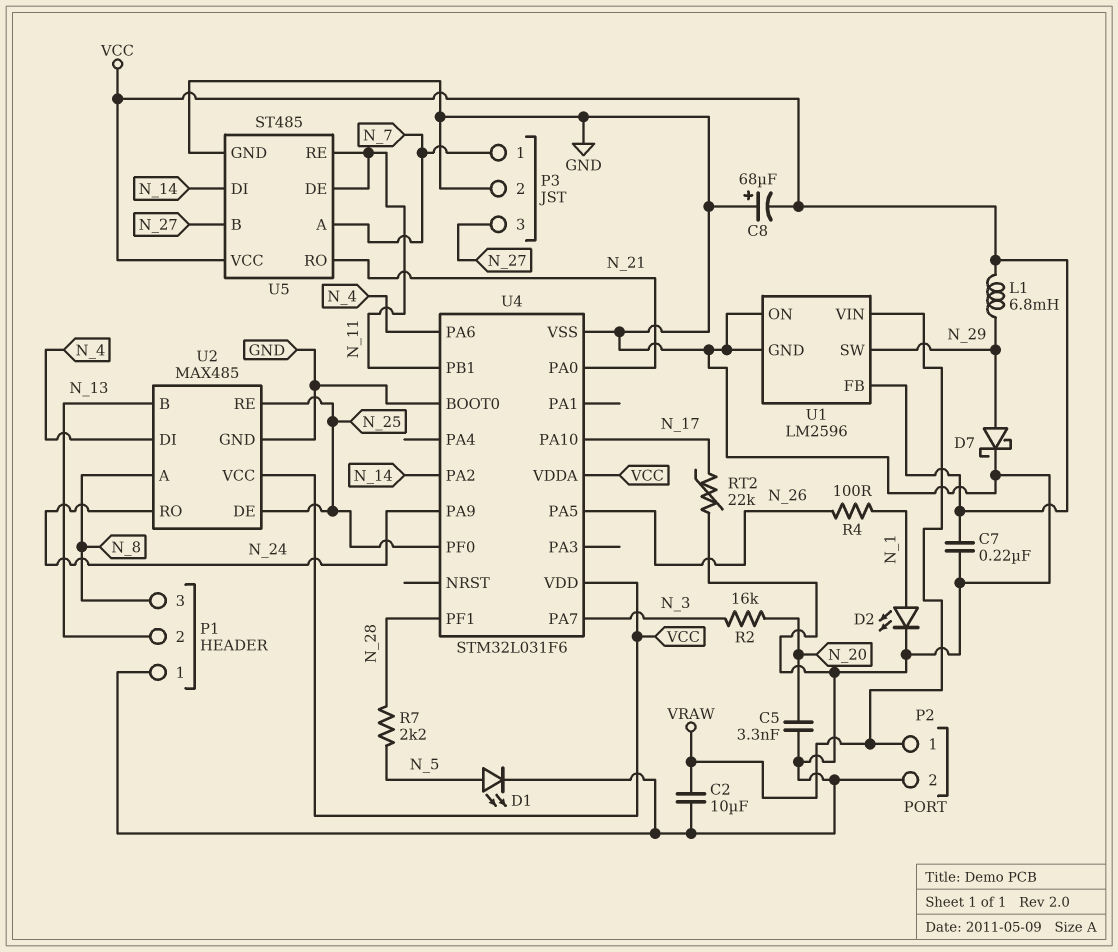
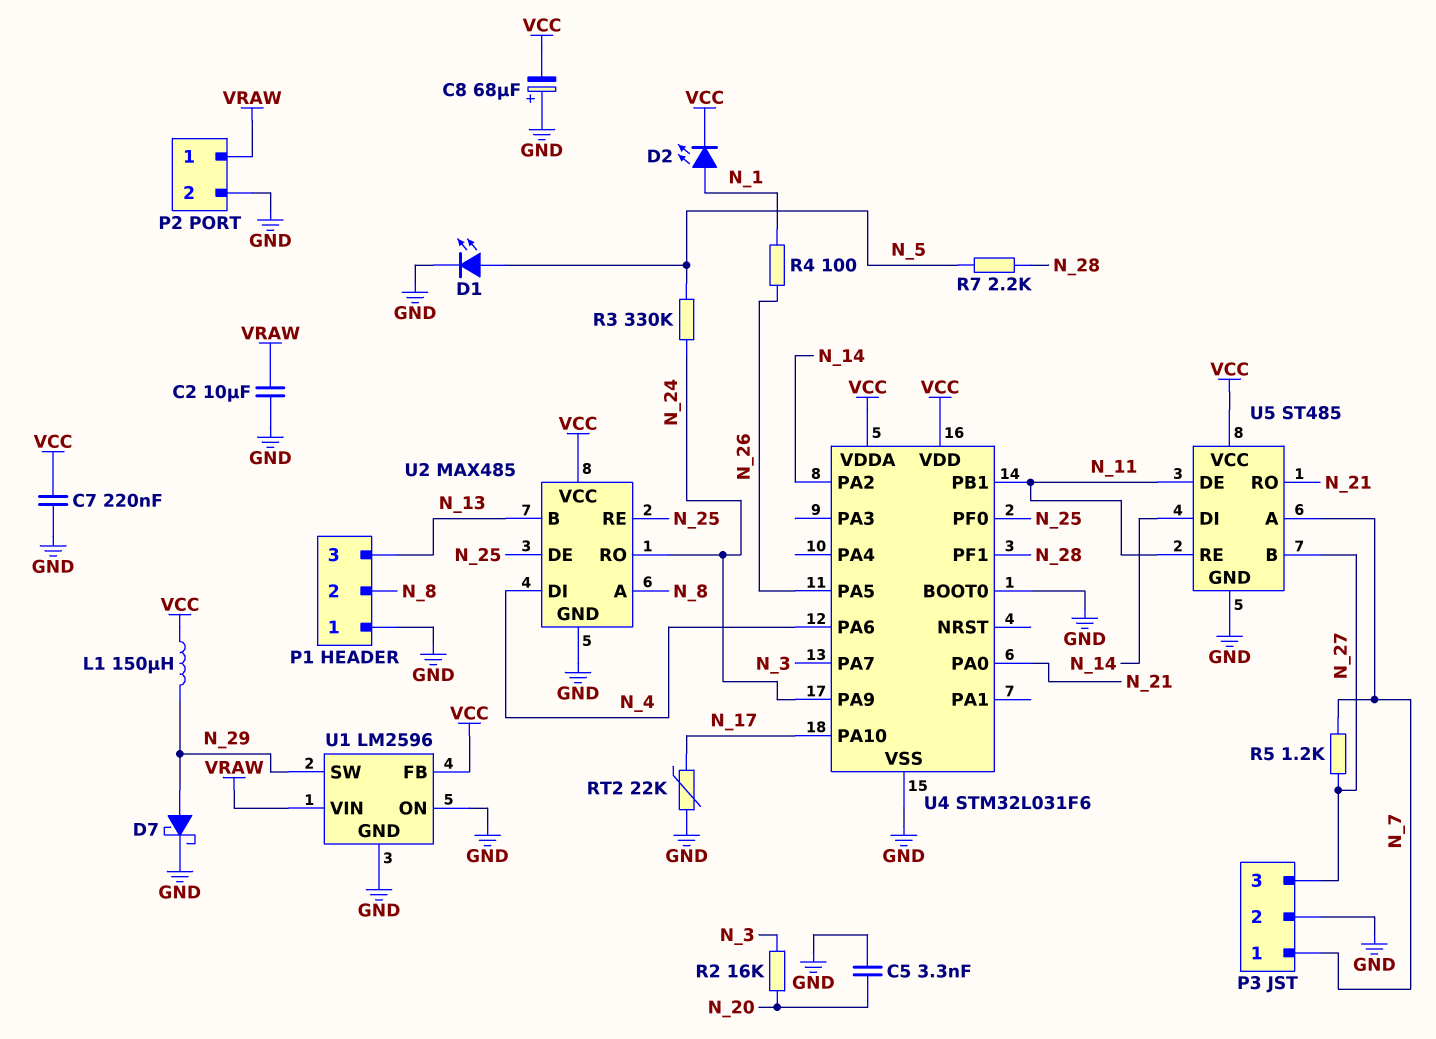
D2: LED (A N_1, K GND) -> LED (A N_1, K VCC)
L1: 6.8mH (N_29, VCC) -> 150uH (N_29, VCC)
P1 pin 2: N_13 -> N_8
P1 pin 3: N_8 -> N_13
R3: none -> 330k (N_5, N_24)
R5: none -> 1.2k (N_7, N_27)

